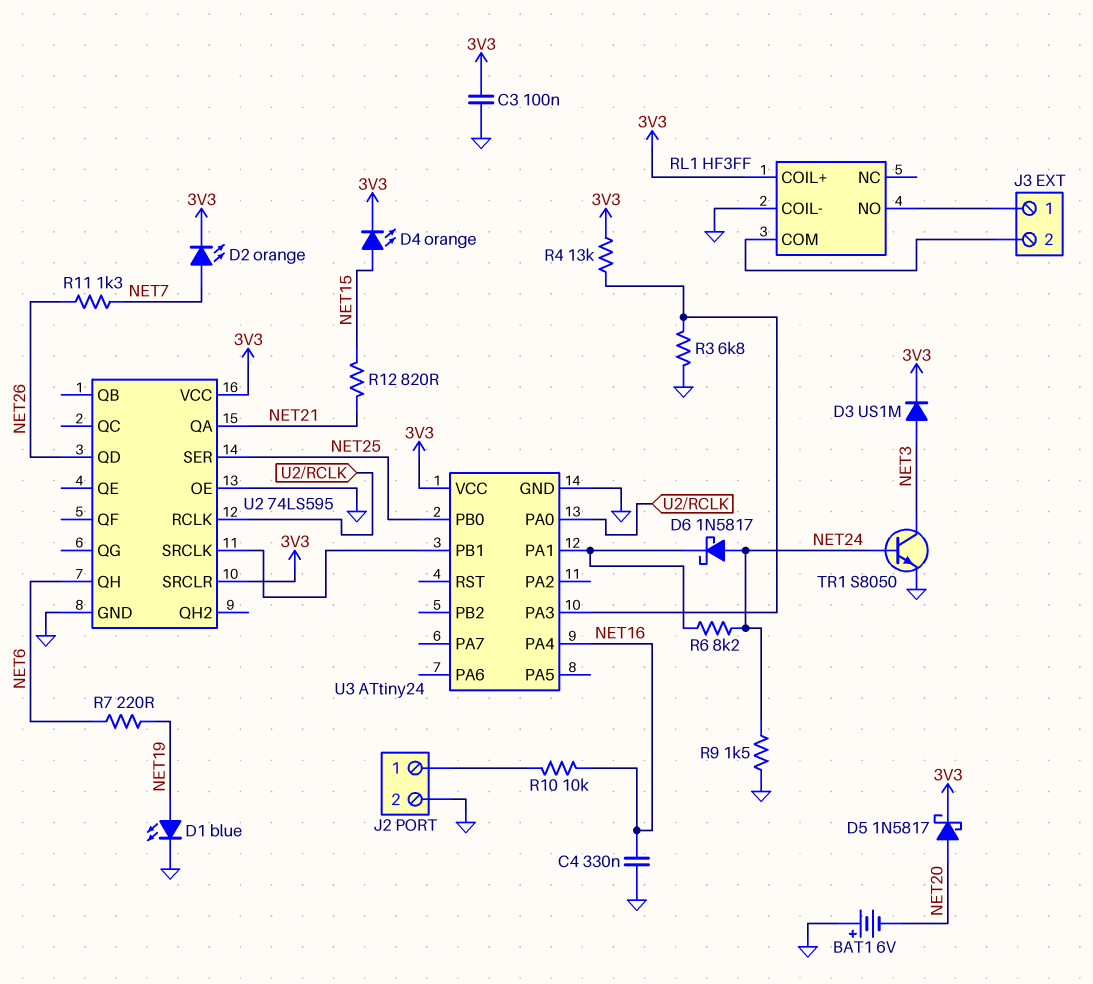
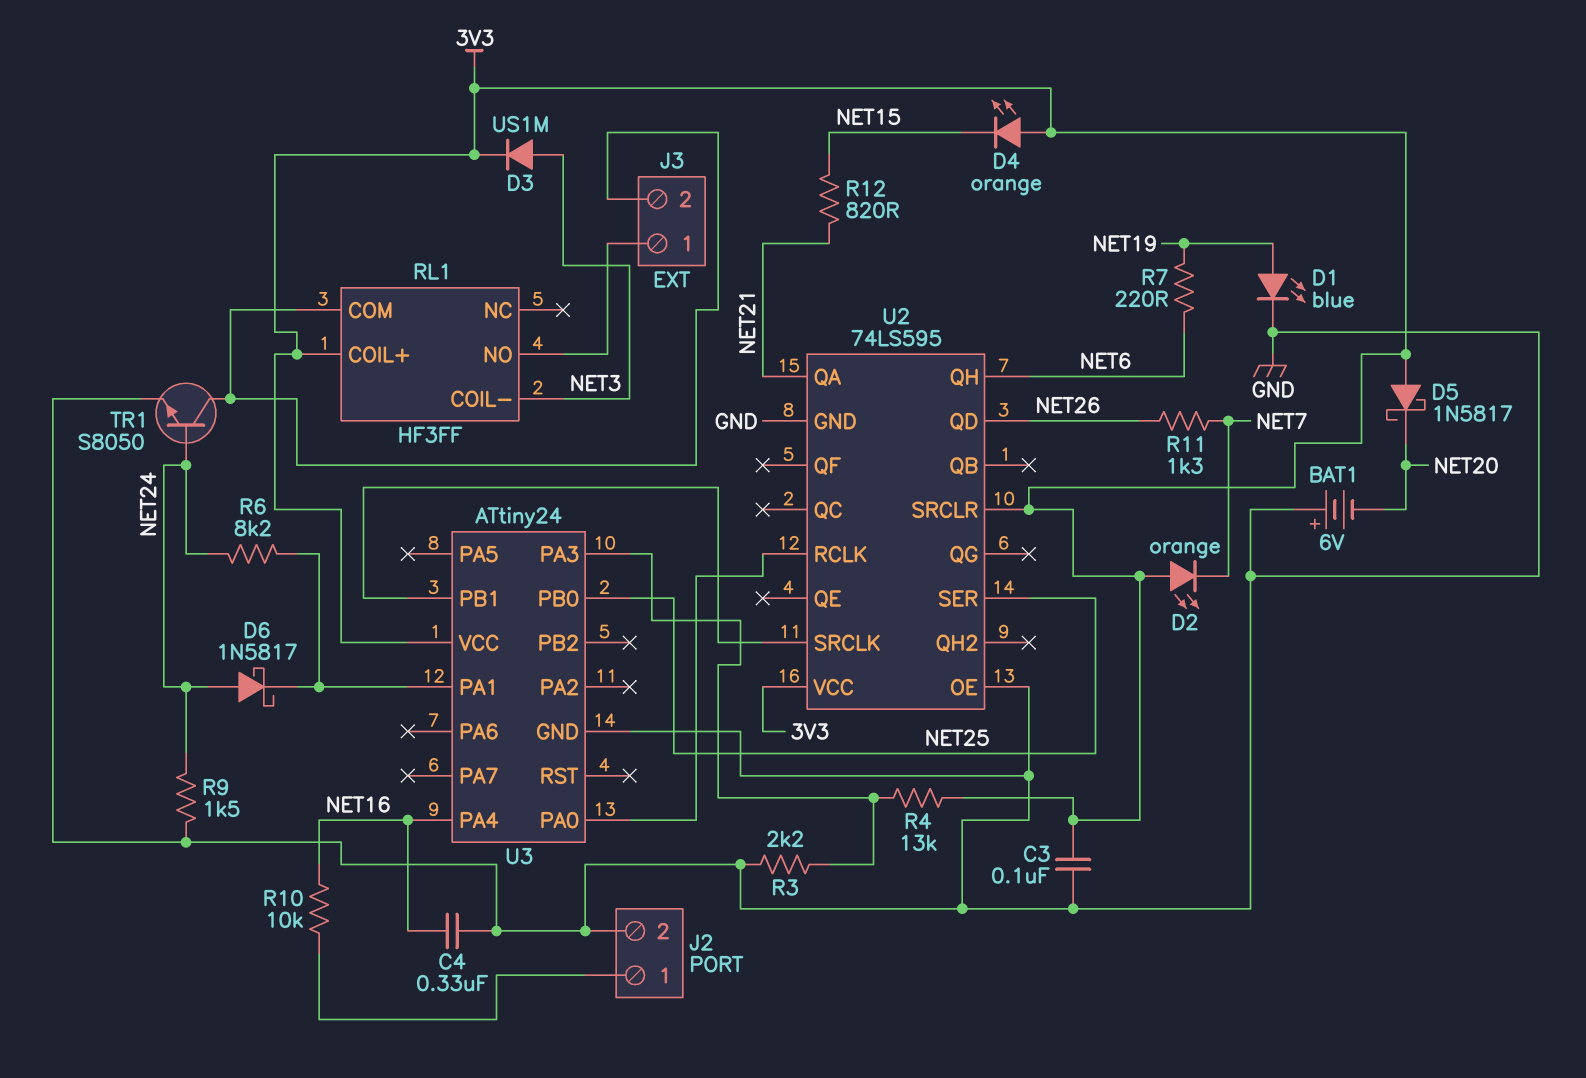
D2: LED orange (A NET7, K 3V3) -> LED orange (A 3V3, K NET7)
D4: LED orange (A NET15, K 3V3) -> LED orange (A 3V3, K NET15)
D5: schottky 1N5817 (A NET20, K 3V3) -> schottky 1N5817 (A 3V3, K NET20)
R3: 6.8k (GND, U3/PA3) -> 2.2k (GND, U3/PA3)
RL1 pin COIL-: GND -> NET3
TR1: NPN S8050 (B NET24, C NET3, E GND) -> NPN S8050 (B NET24, C J3/2, E GND)

